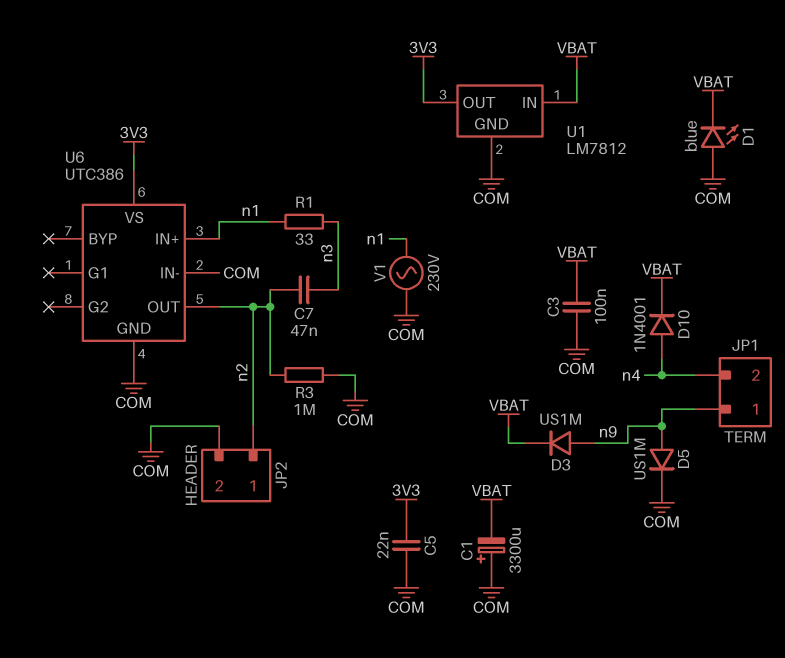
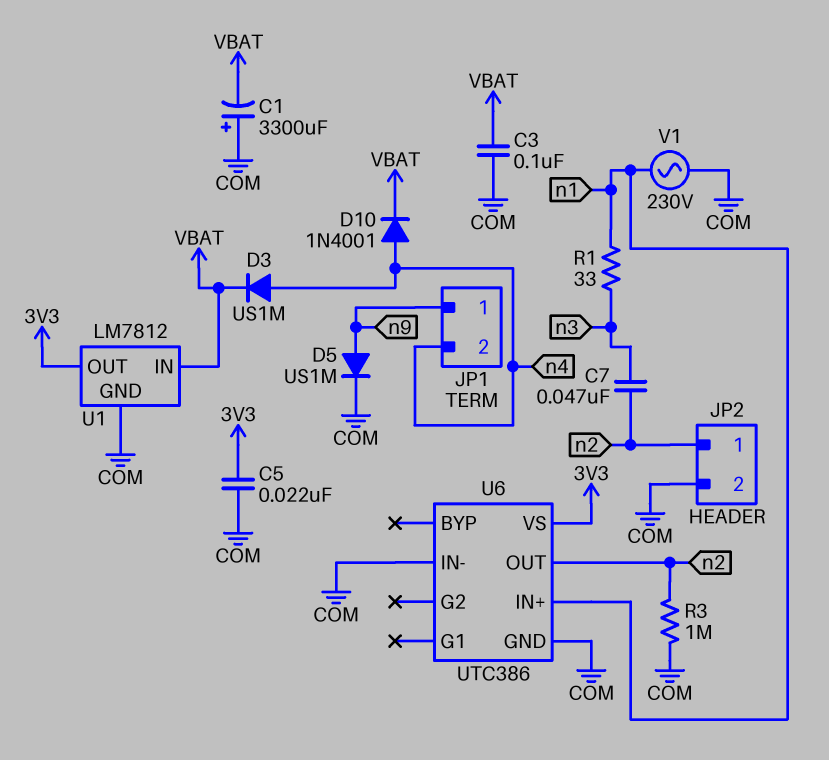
D1: LED blue (A COM, K VBAT) -> none
D3: diode US1M (A n9, K VBAT) -> diode US1M (A n4, K VBAT)

